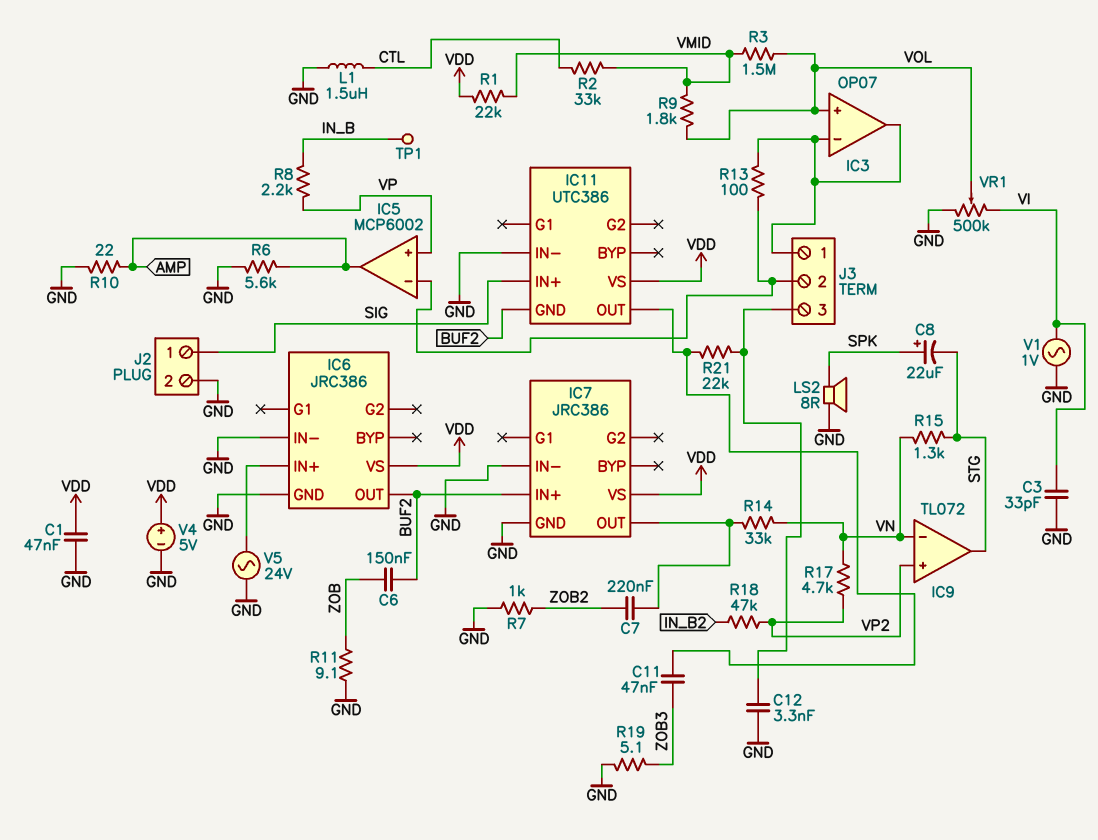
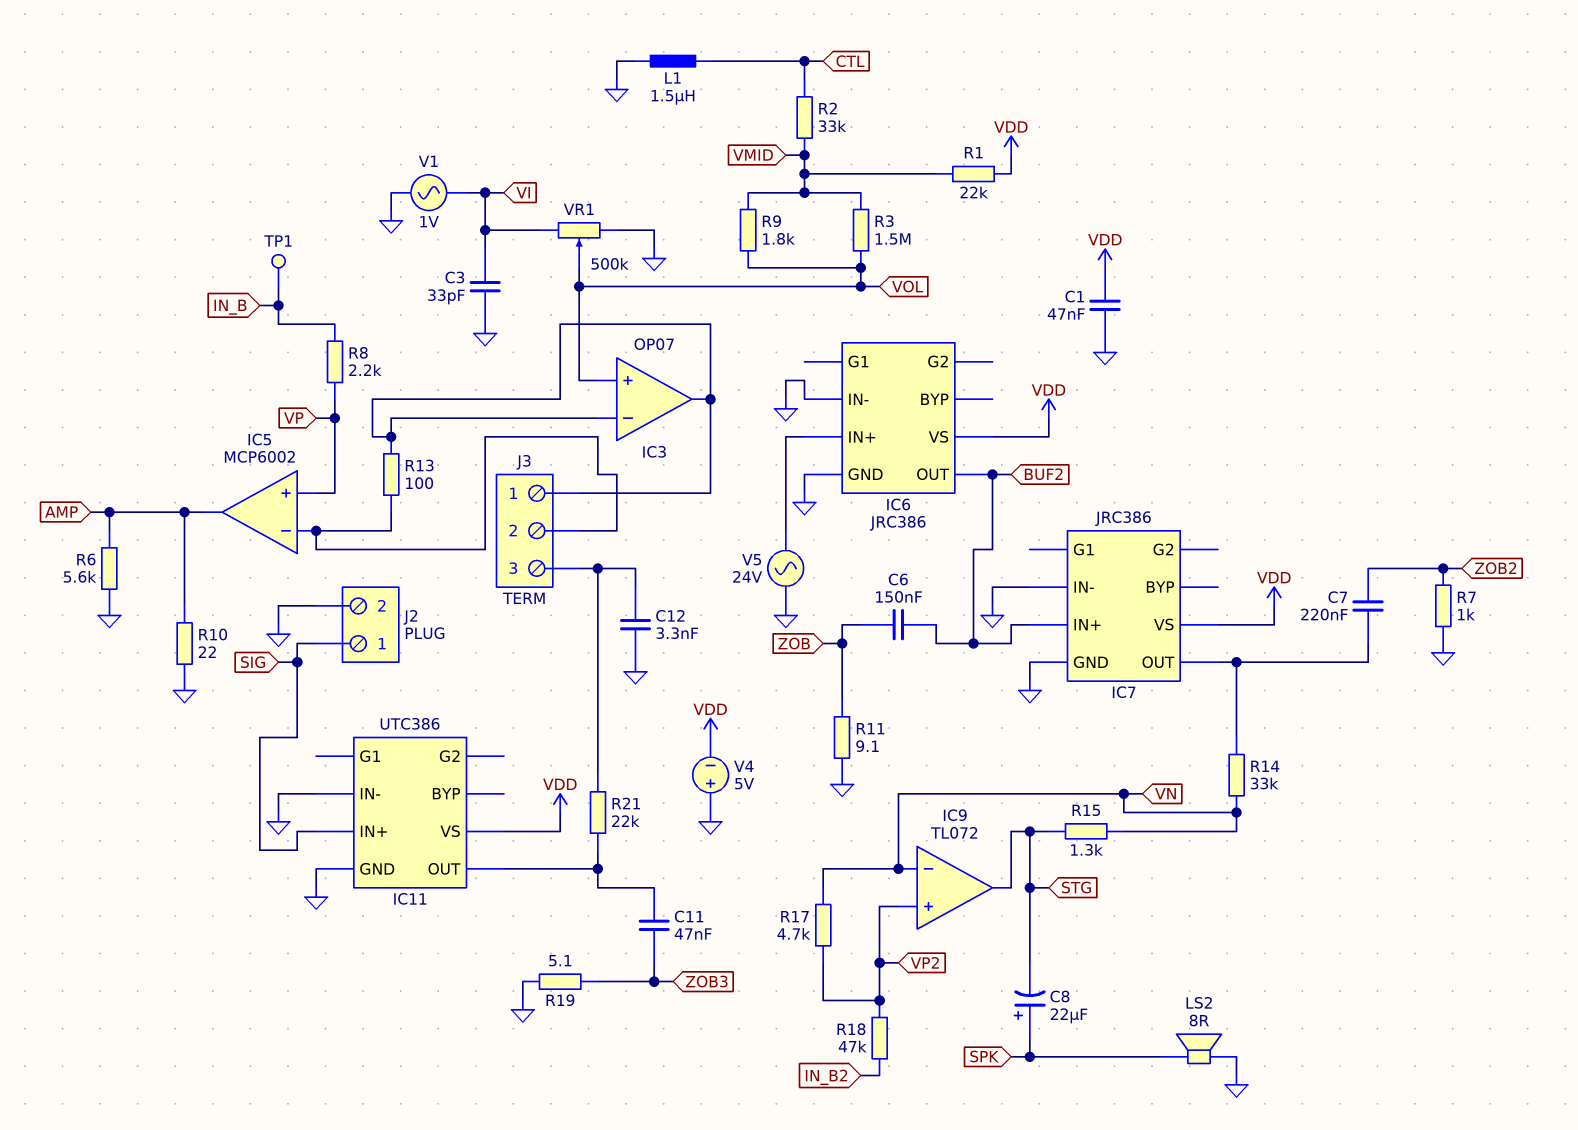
IC11 pin GND: BUF2 -> GND
V4: 5V (plus VDD, minus GND) -> 5V (plus GND, minus VDD)

